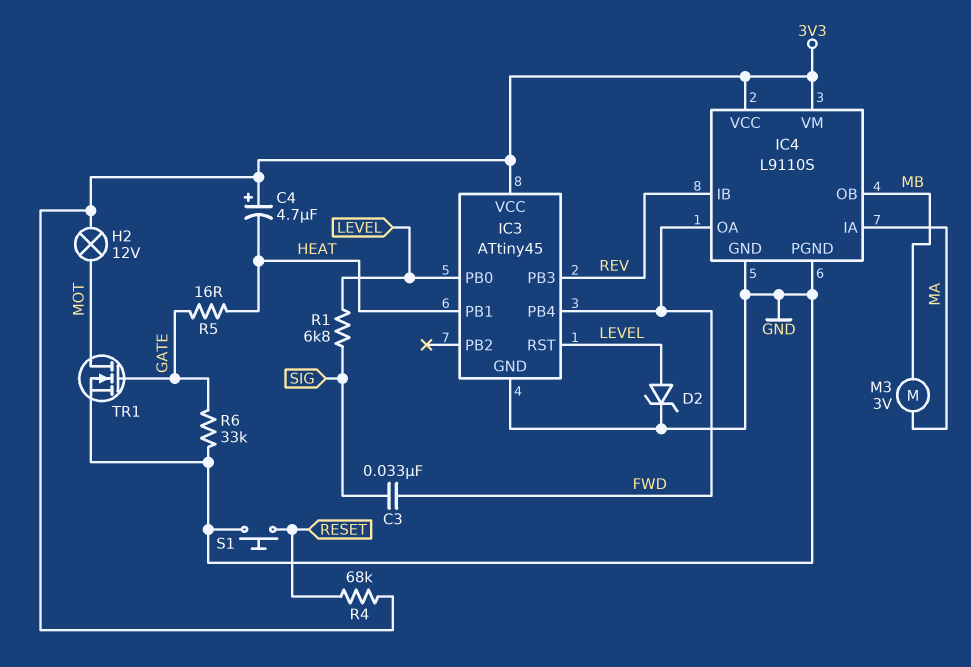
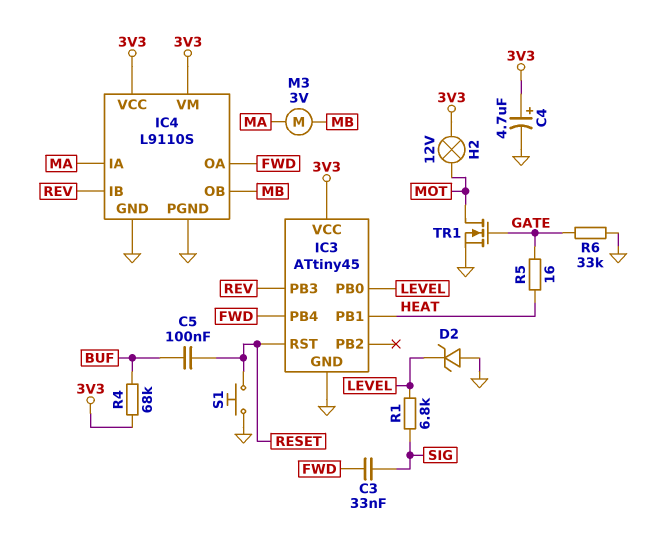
C4: 4.7uF (plus 3V3, minus HEAT) -> 4.7uF (plus 3V3, minus GND)
C5: none -> 100nF (BUF, RESET)
D2: zener (A LEVEL, K GND) -> zener (A GND, K LEVEL)
IC3 pin RST: LEVEL -> RESET
R4: 68k (3V3, RESET) -> 68k (3V3, BUF)

